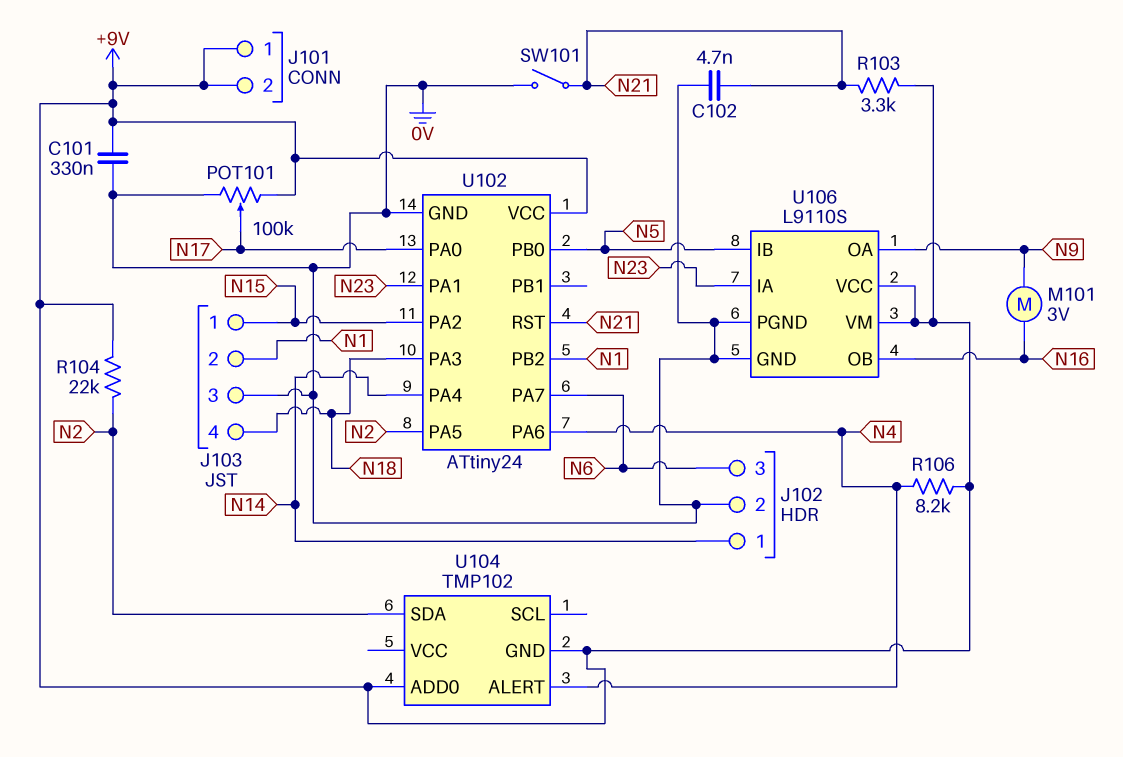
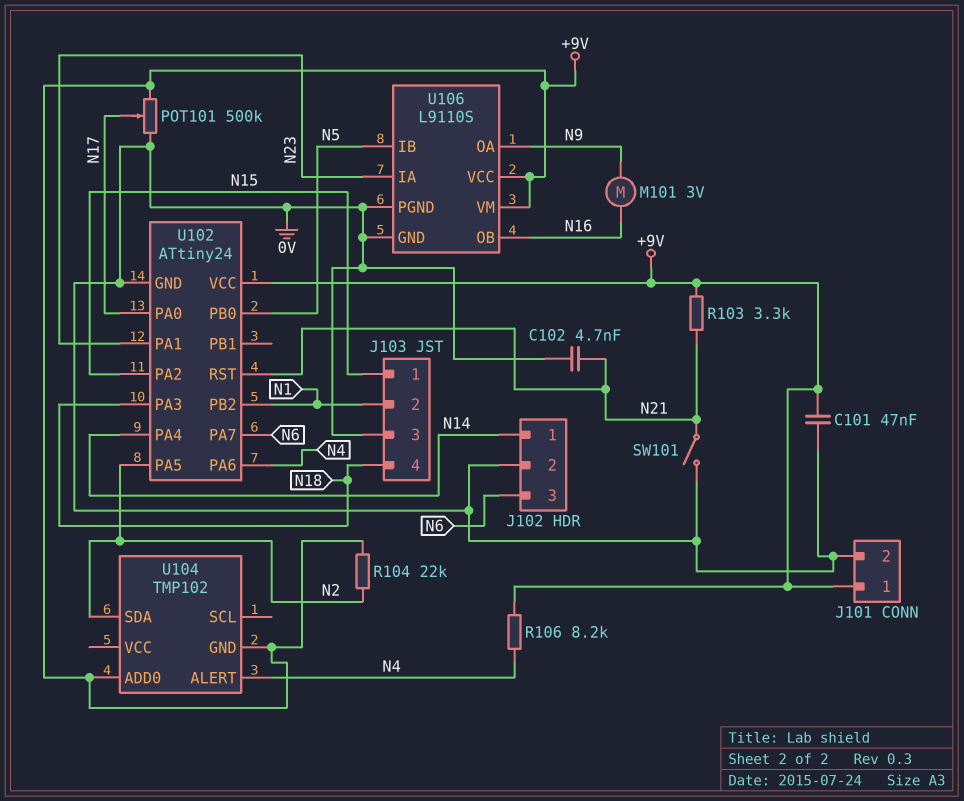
C101: 330nF (+9V, 0V) -> 47nF (+9V, 0V)
J101 pin 2: +9V -> 0V
POT101: 100k (+9V, 0V, wiper N17) -> 500k (+9V, 0V, wiper N17)

